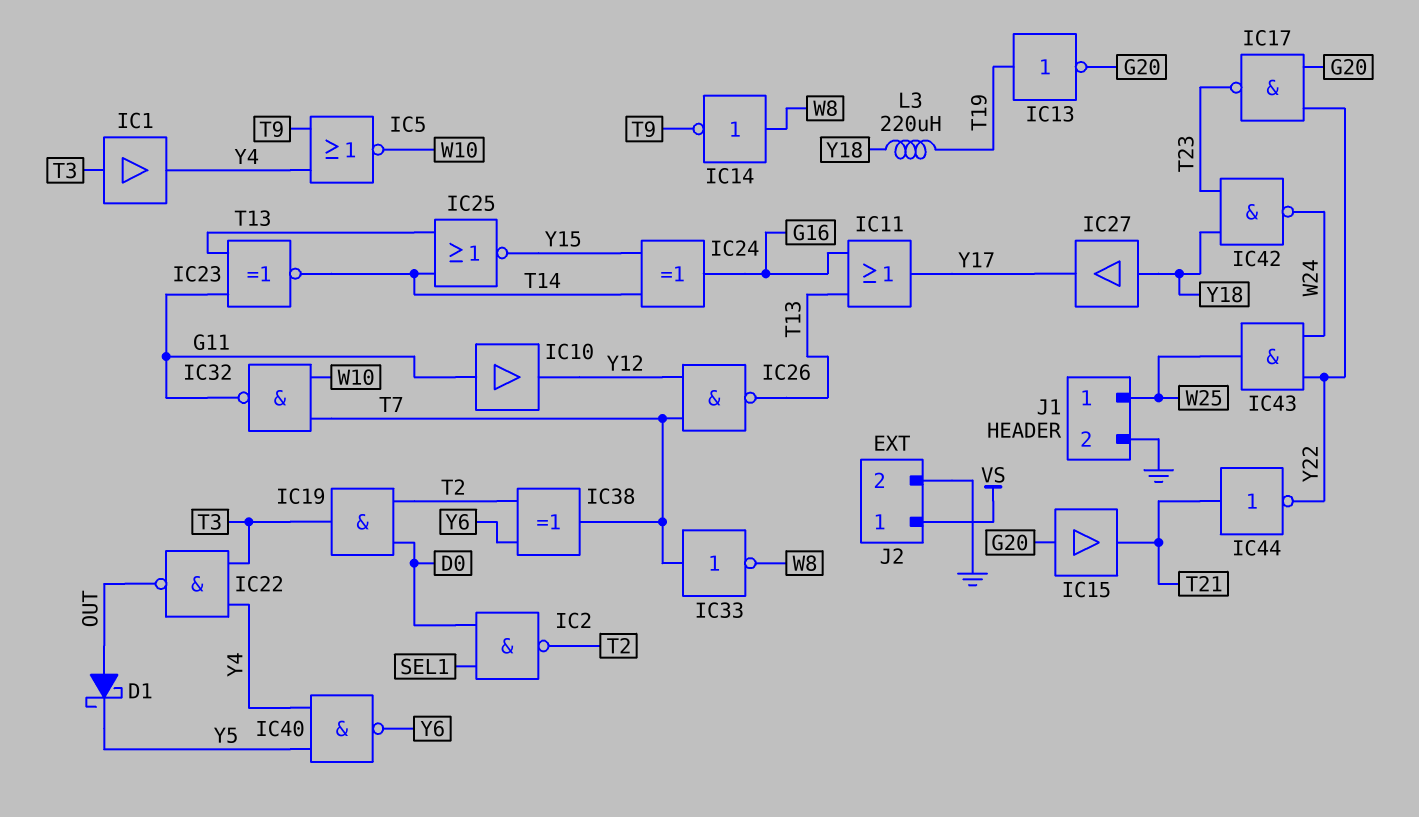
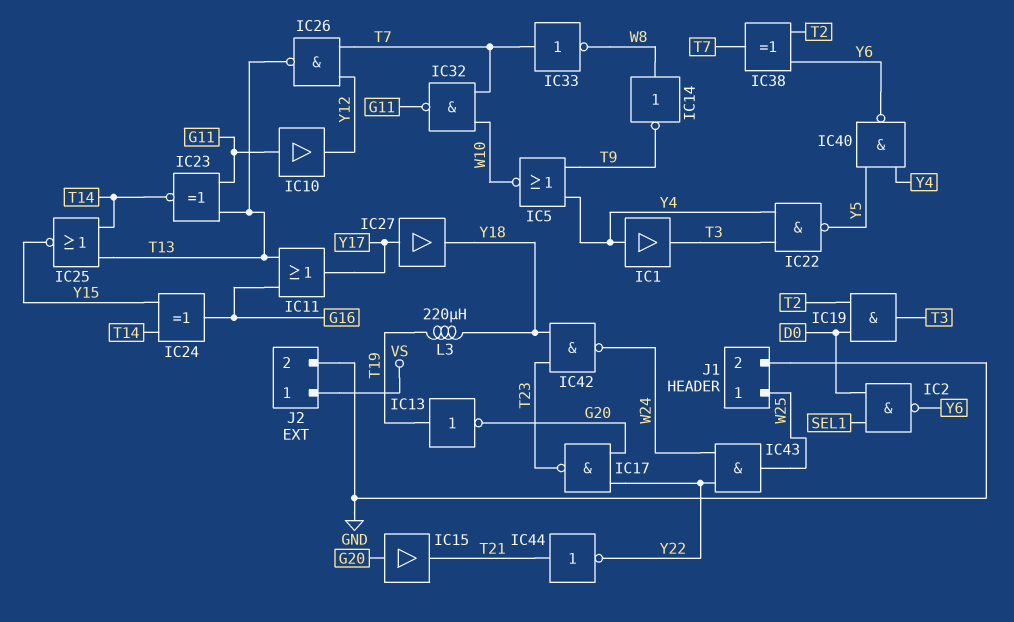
D1: schottky (A OUT, K Y5) -> none
IC1: buffer (in T3, out Y4) -> buffer (in Y4, out T3)
IC2: NAND (in D0, in SEL1, out T2) -> NAND (in D0, in SEL1, out Y6)
IC22: NAND (in T3, in Y4, out OUT) -> NAND (in T3, in Y4, out Y5)
IC27: buffer (in Y18, out Y17) -> buffer (in Y17, out Y18)

